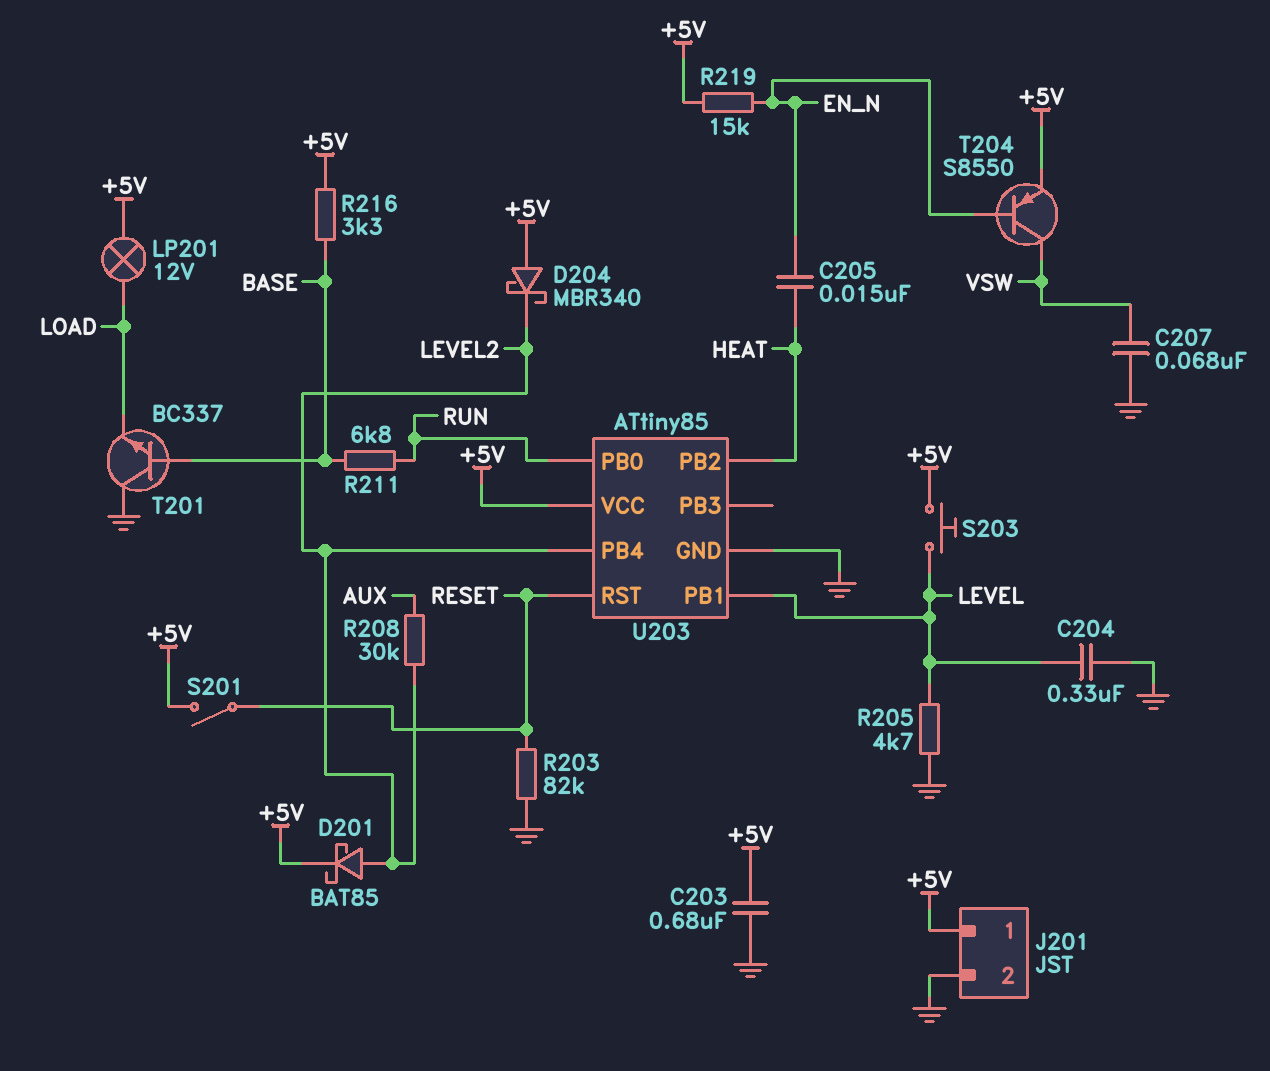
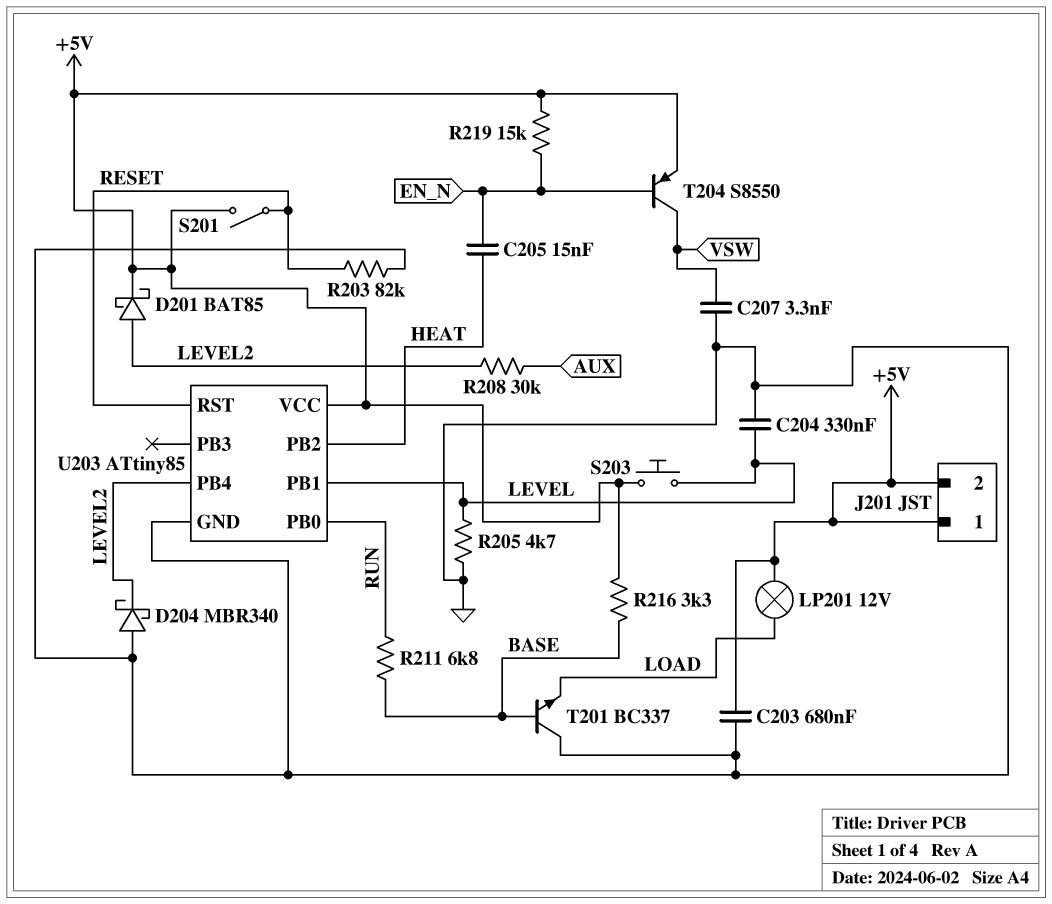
C207: 68nF (GND, VSW) -> 3.3nF (GND, VSW)
D204: schottky MBR340 (A +5V, K LEVEL2) -> schottky MBR340 (A GND, K LEVEL2)
J201 pin 2: GND -> +5V

